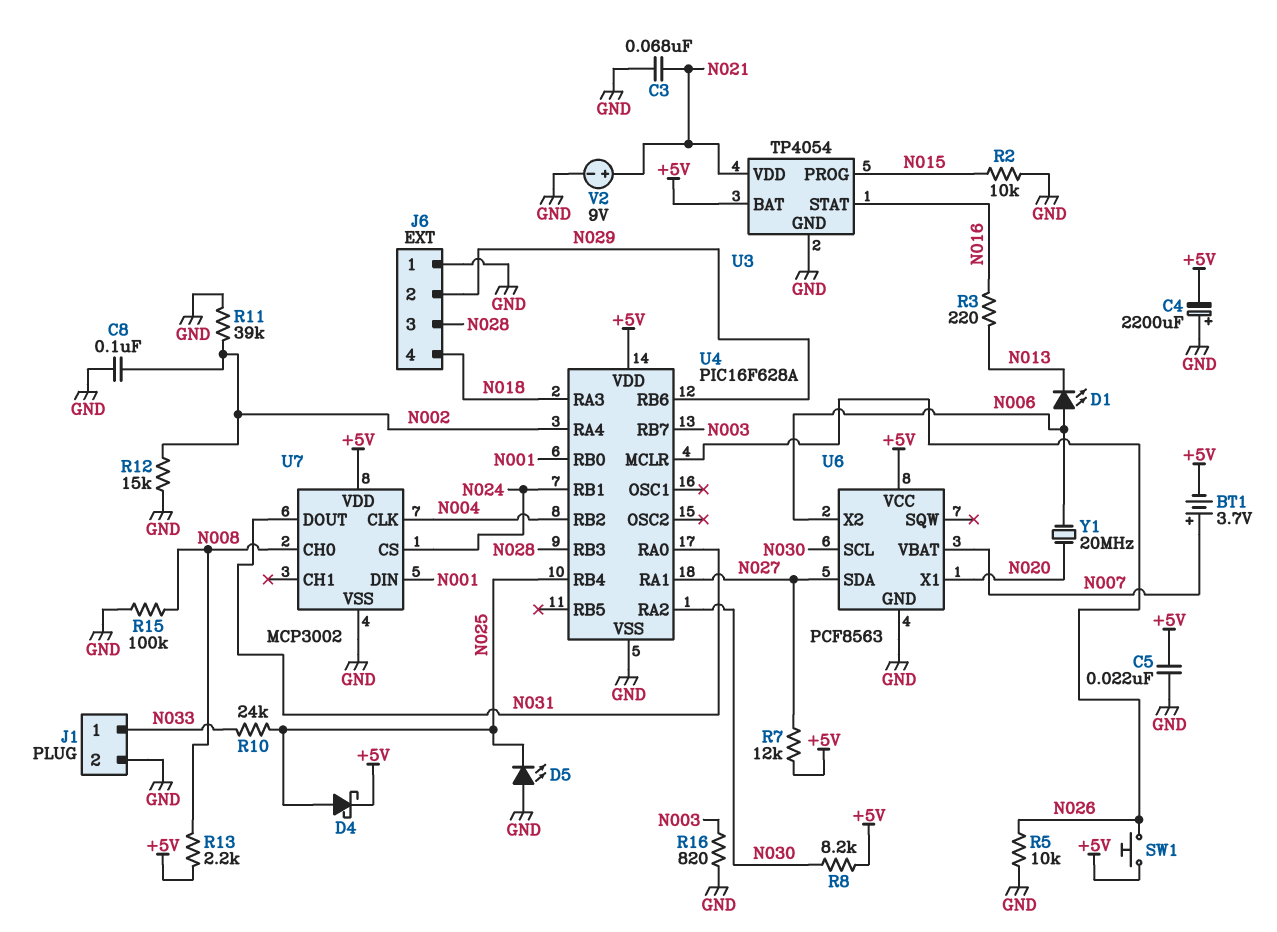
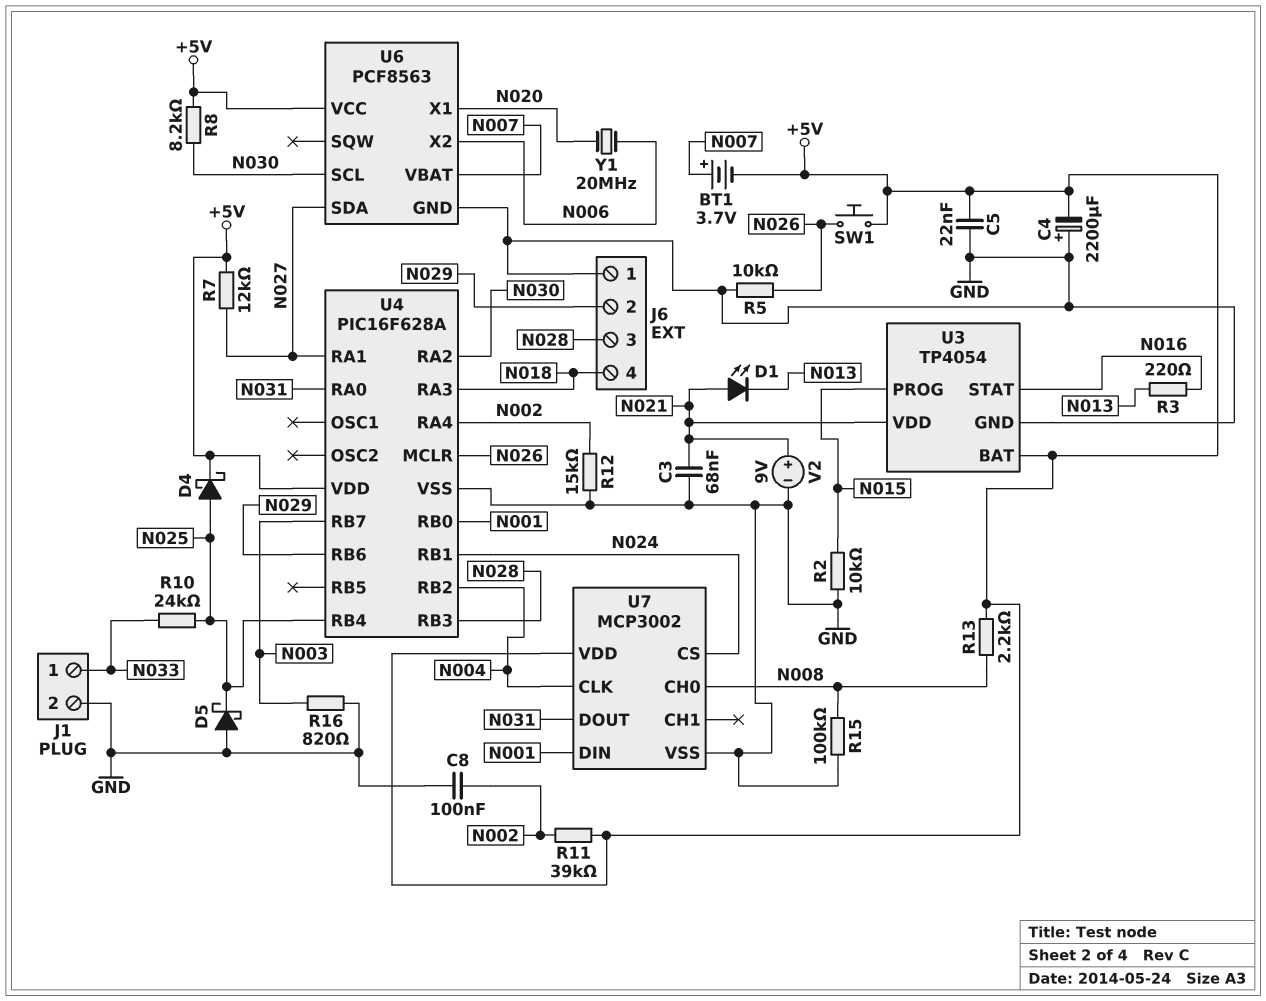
D1: LED (A N006, K N013) -> LED (A N021, K N013)
D5: LED (A GND, K N025) -> schottky (A GND, K N025)
R11: 39k (GND, N002) -> 39k (+5V, N002)

